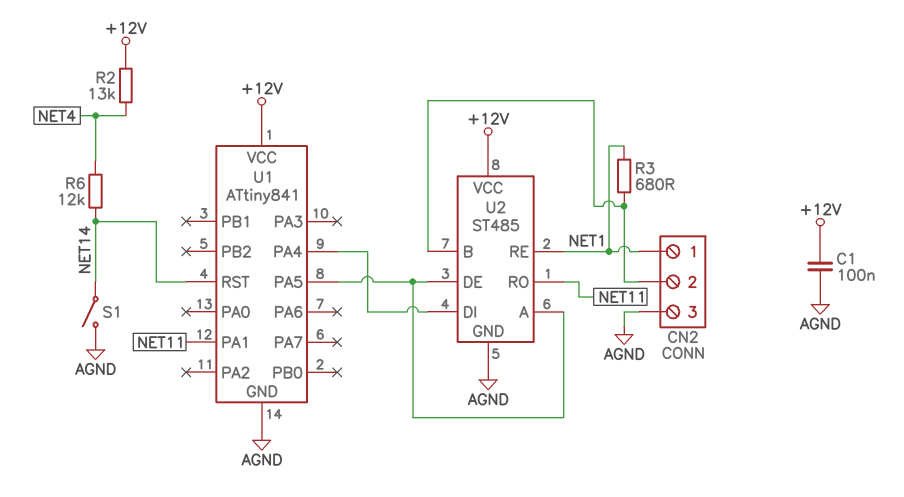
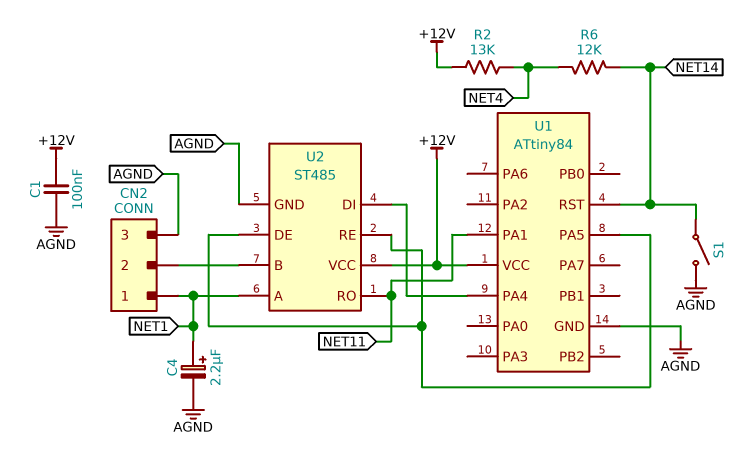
C4: none -> 2.2uF (plus NET1, minus AGND)
R3: 680 (CN2/2, NET1) -> none
U1: ATtiny841 -> ATtiny84
U2 pin A: U1/PA5 -> NET1
U2 pin RE: NET1 -> U1/PA5

